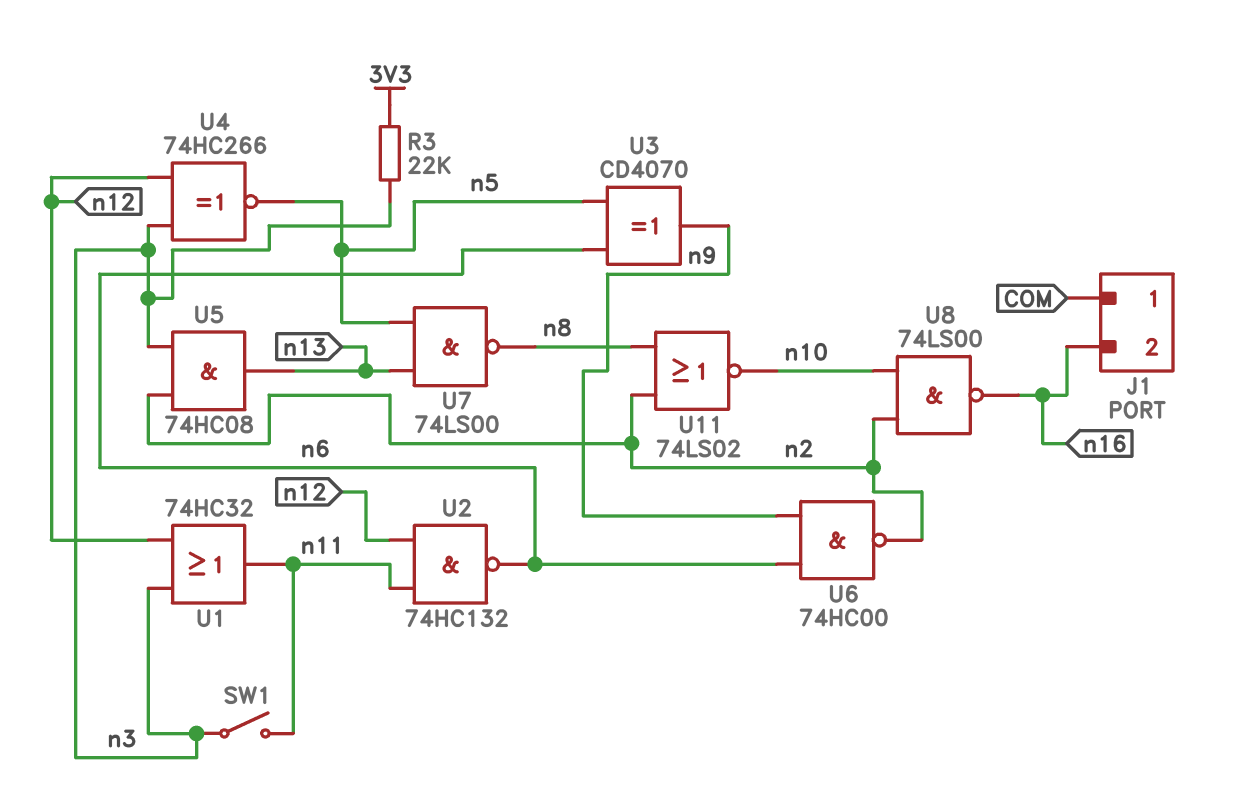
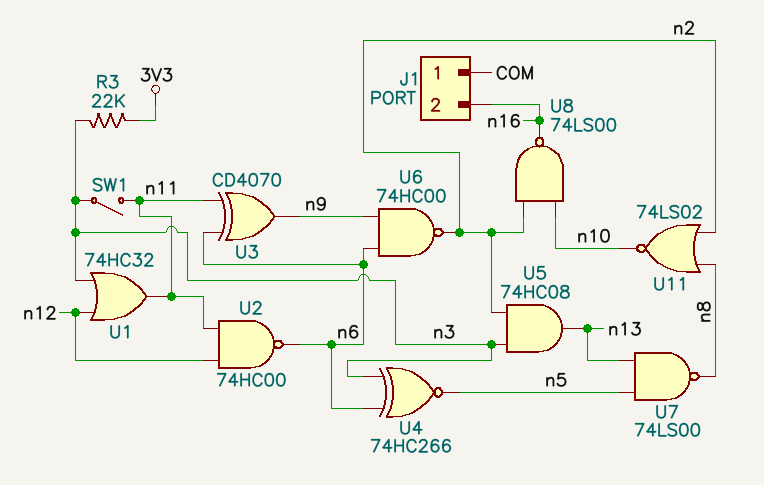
U2: NAND 74HC132 (in n11, in n12, out n6) -> NAND 74HC00 (in n11, in n12, out n6)
U3: XOR CD4070 (in n5, in n6, out n9) -> XOR CD4070 (in n6, in n11, out n9)
U4: XNOR 74HC266 (in n3, in n12, out n5) -> XNOR 74HC266 (in n3, in n6, out n5)

